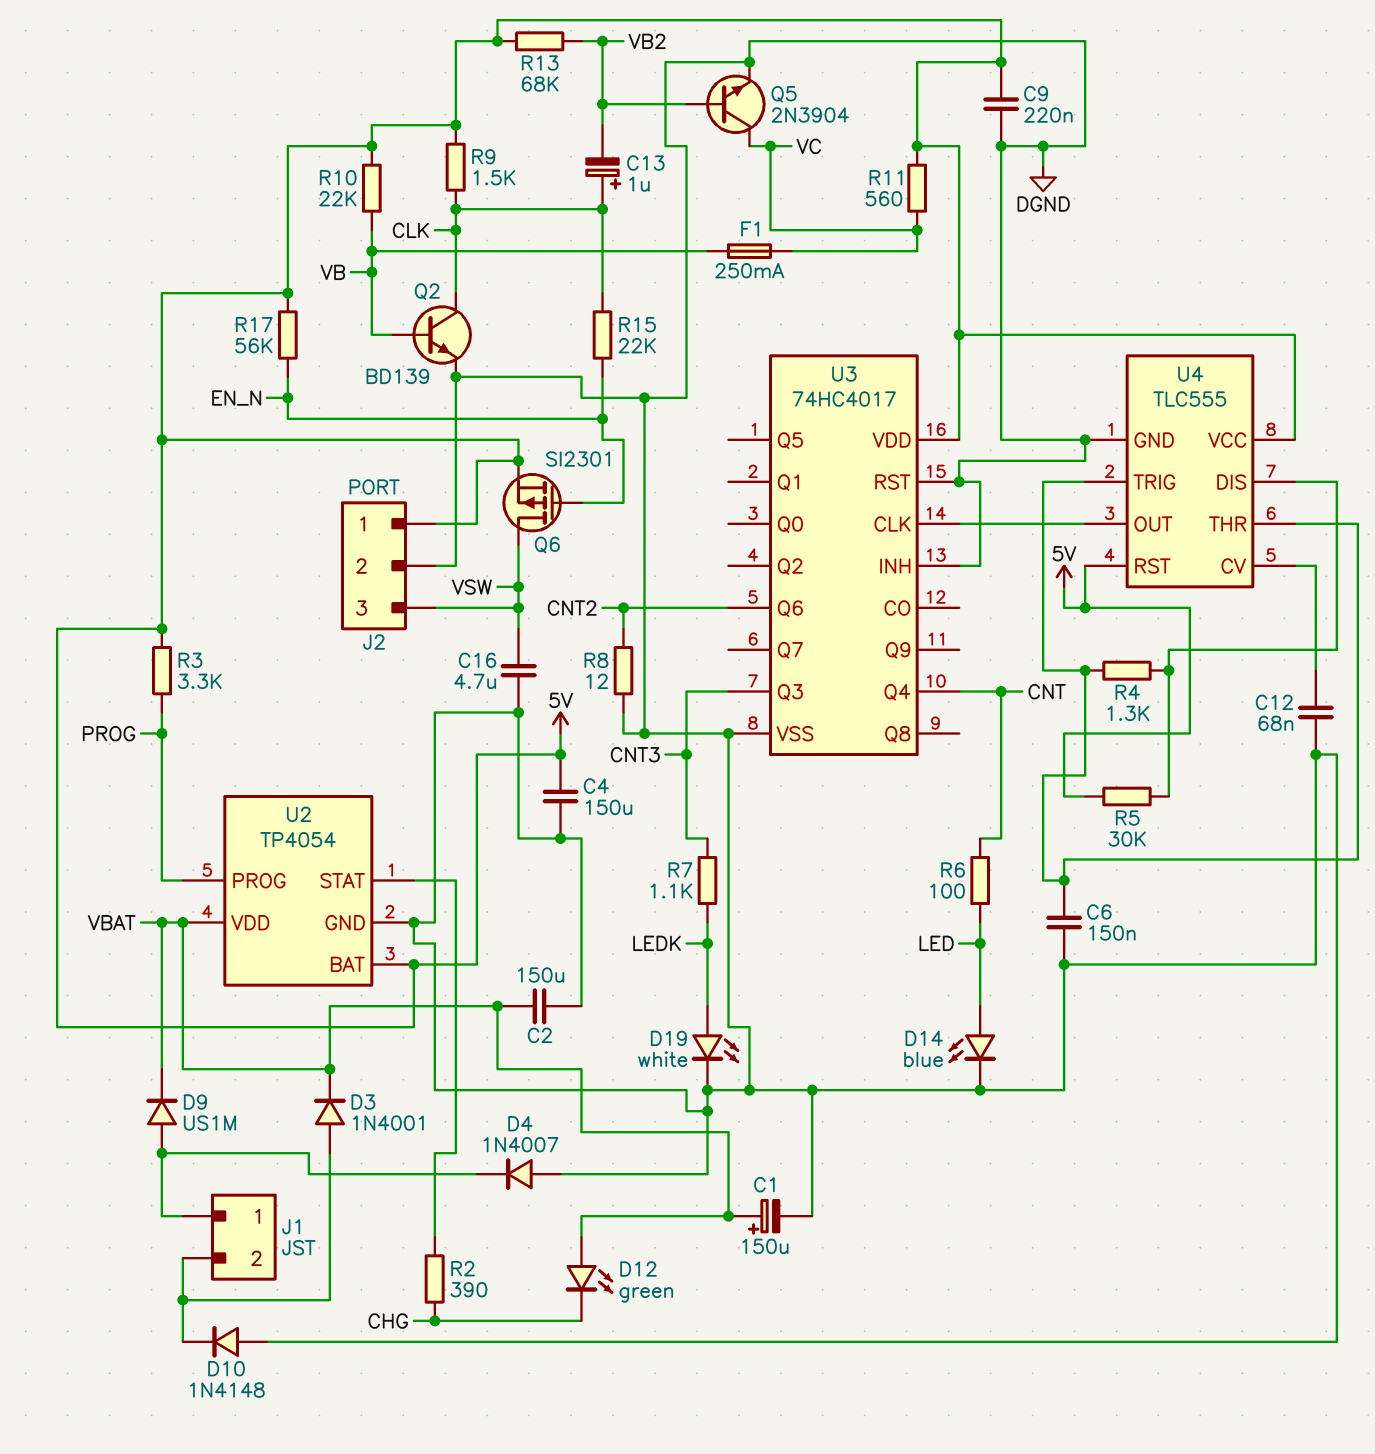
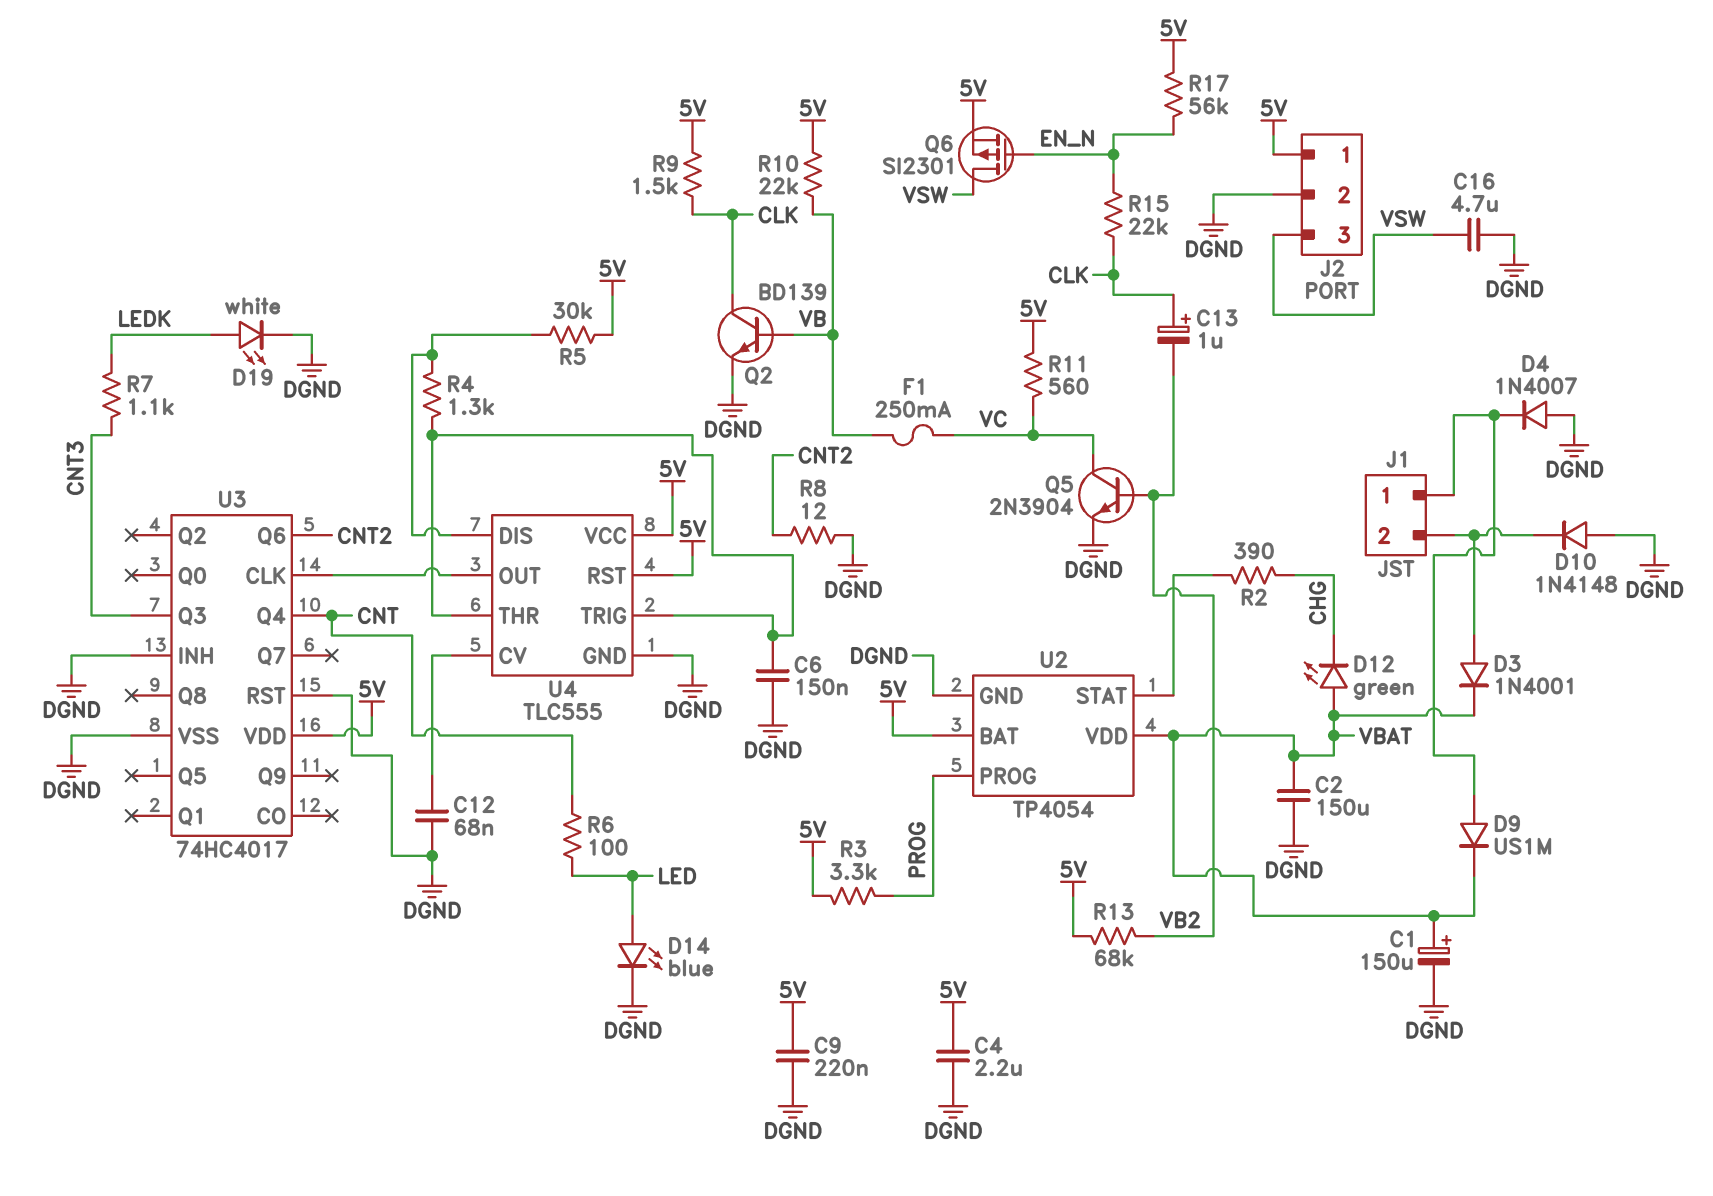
C4: 150uF (5V, DGND) -> 2.2uF (5V, DGND)

